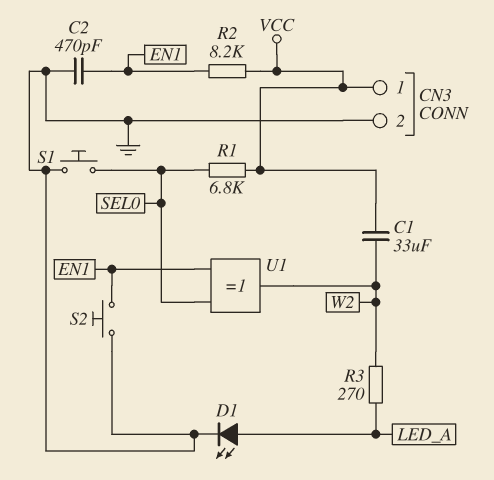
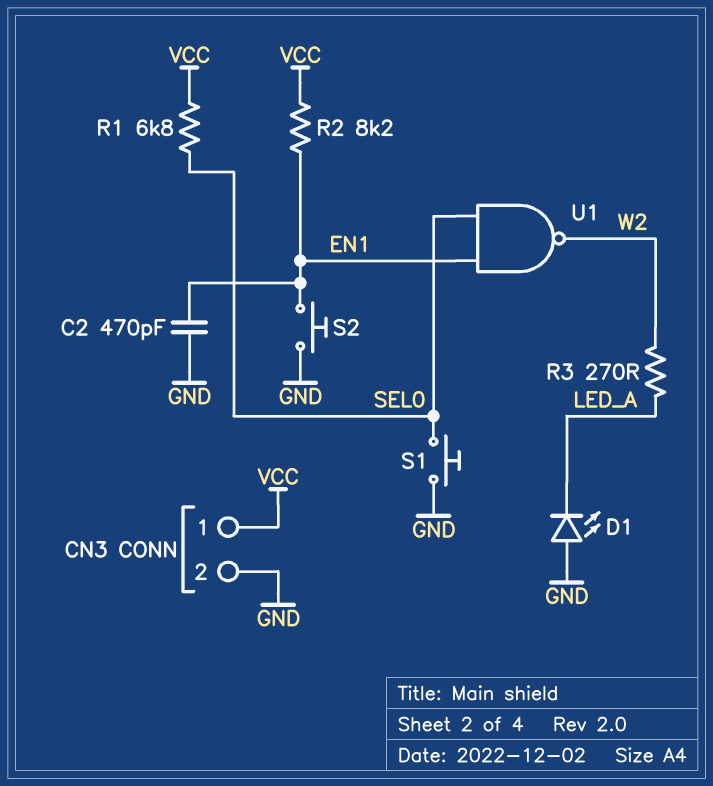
C1: 33uF (VCC, W2) -> none
D1: LED (A LED_A, K GND) -> LED (A GND, K LED_A)
U1: XOR (in EN1, in SEL0, out W2) -> NAND (in EN1, in SEL0, out W2)

